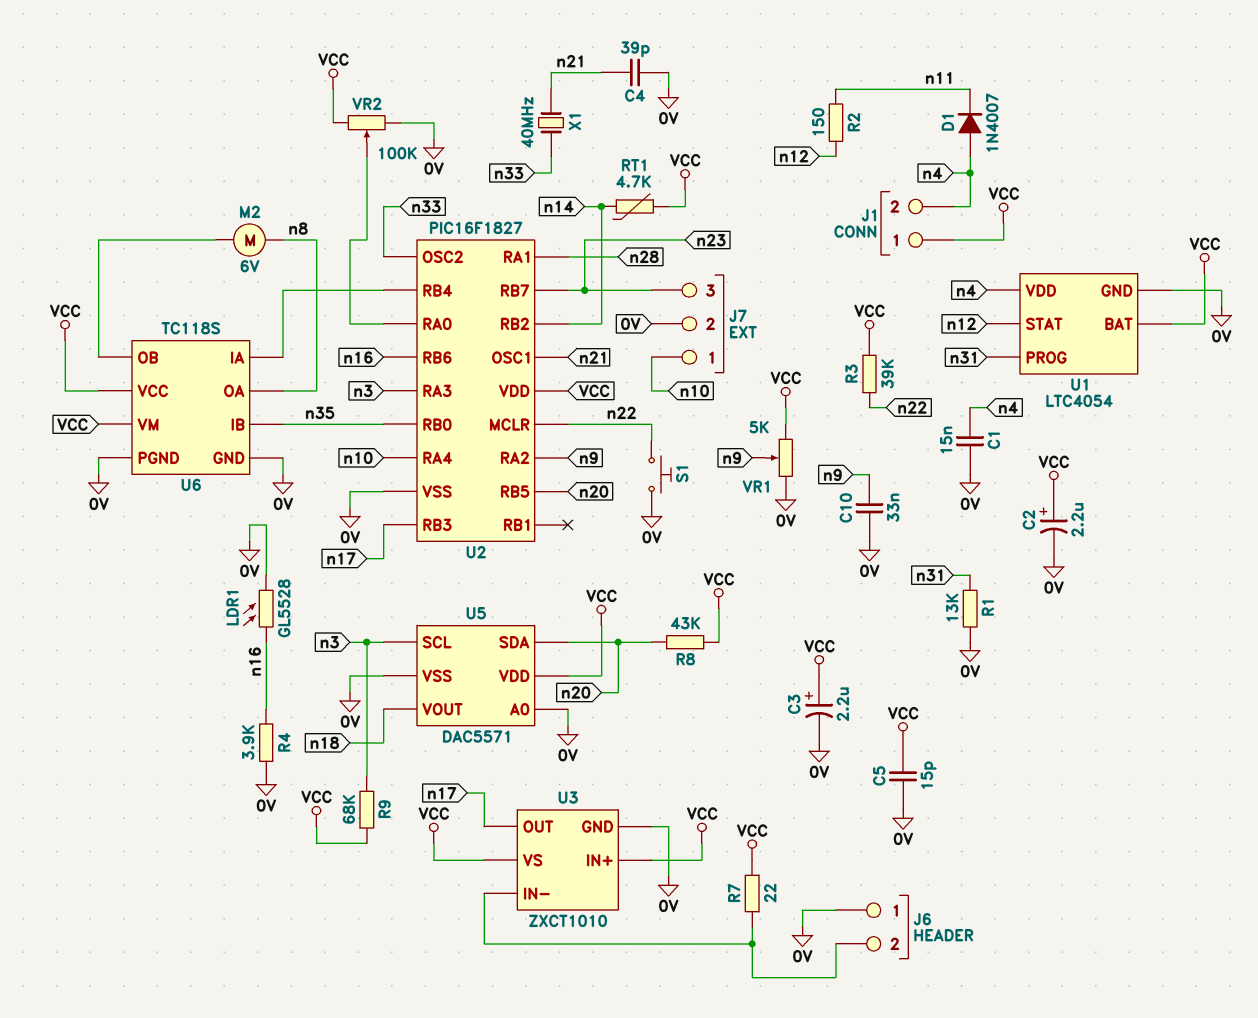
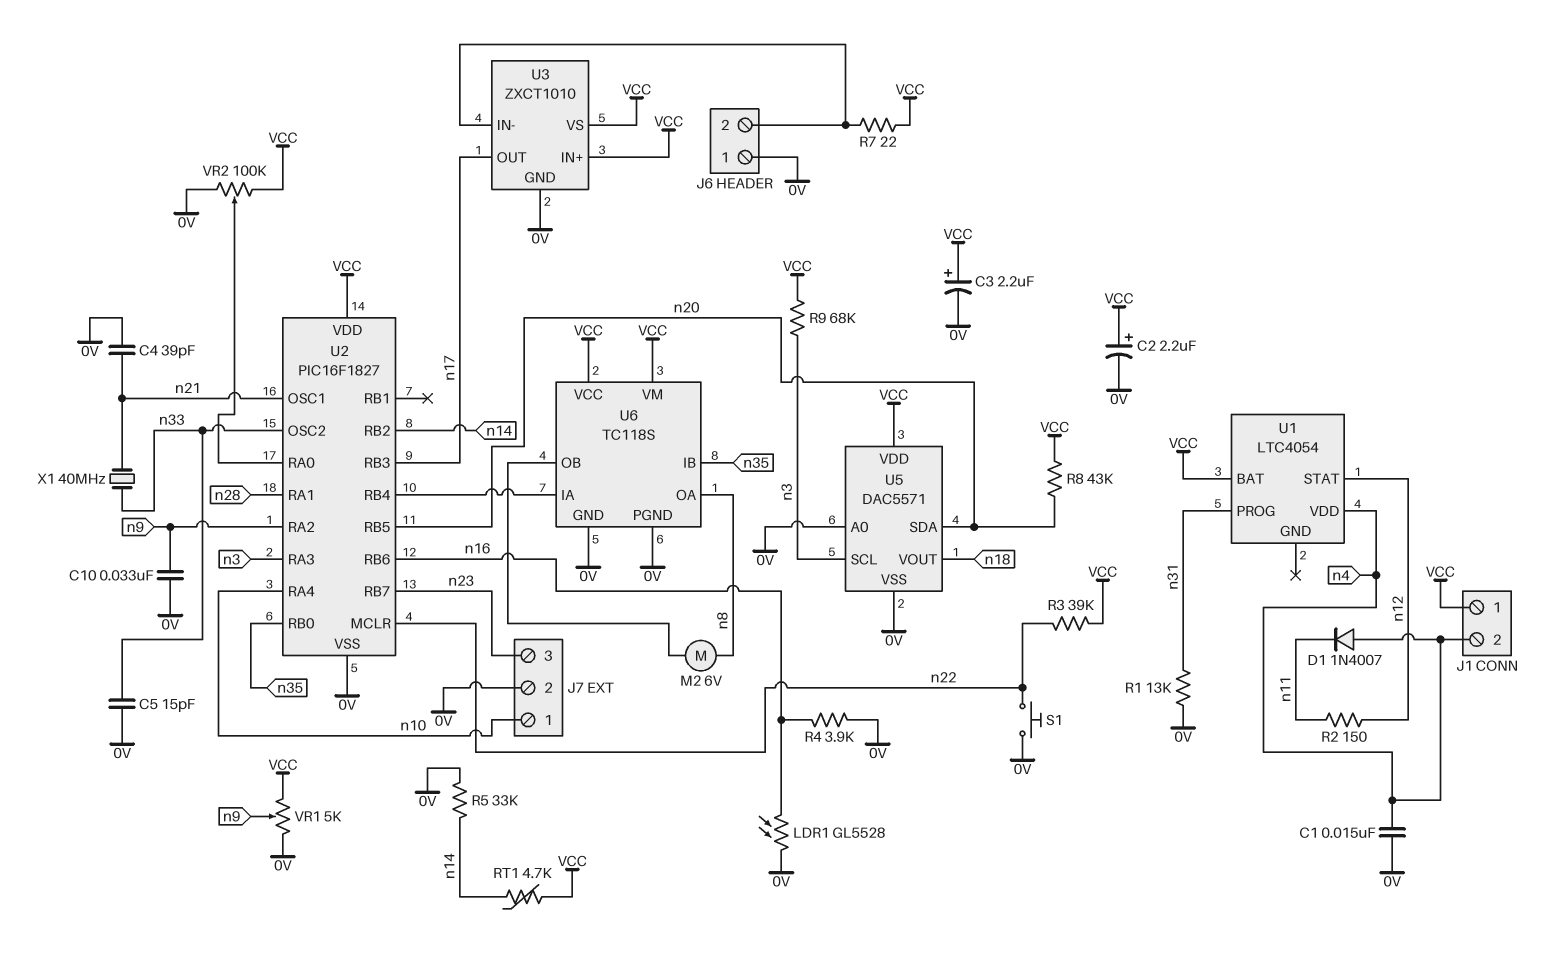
C5: 15pF (0V, VCC) -> 15pF (0V, n33)
R5: none -> 33k (0V, n14)
U1 pin GND: 0V -> none

